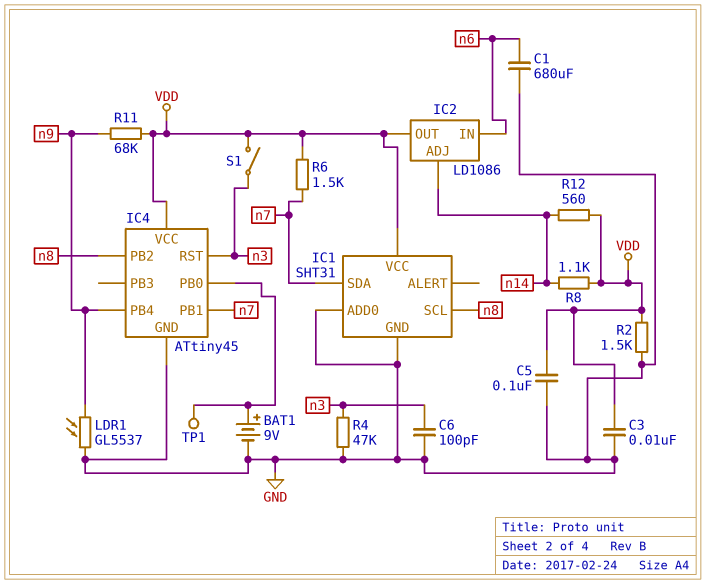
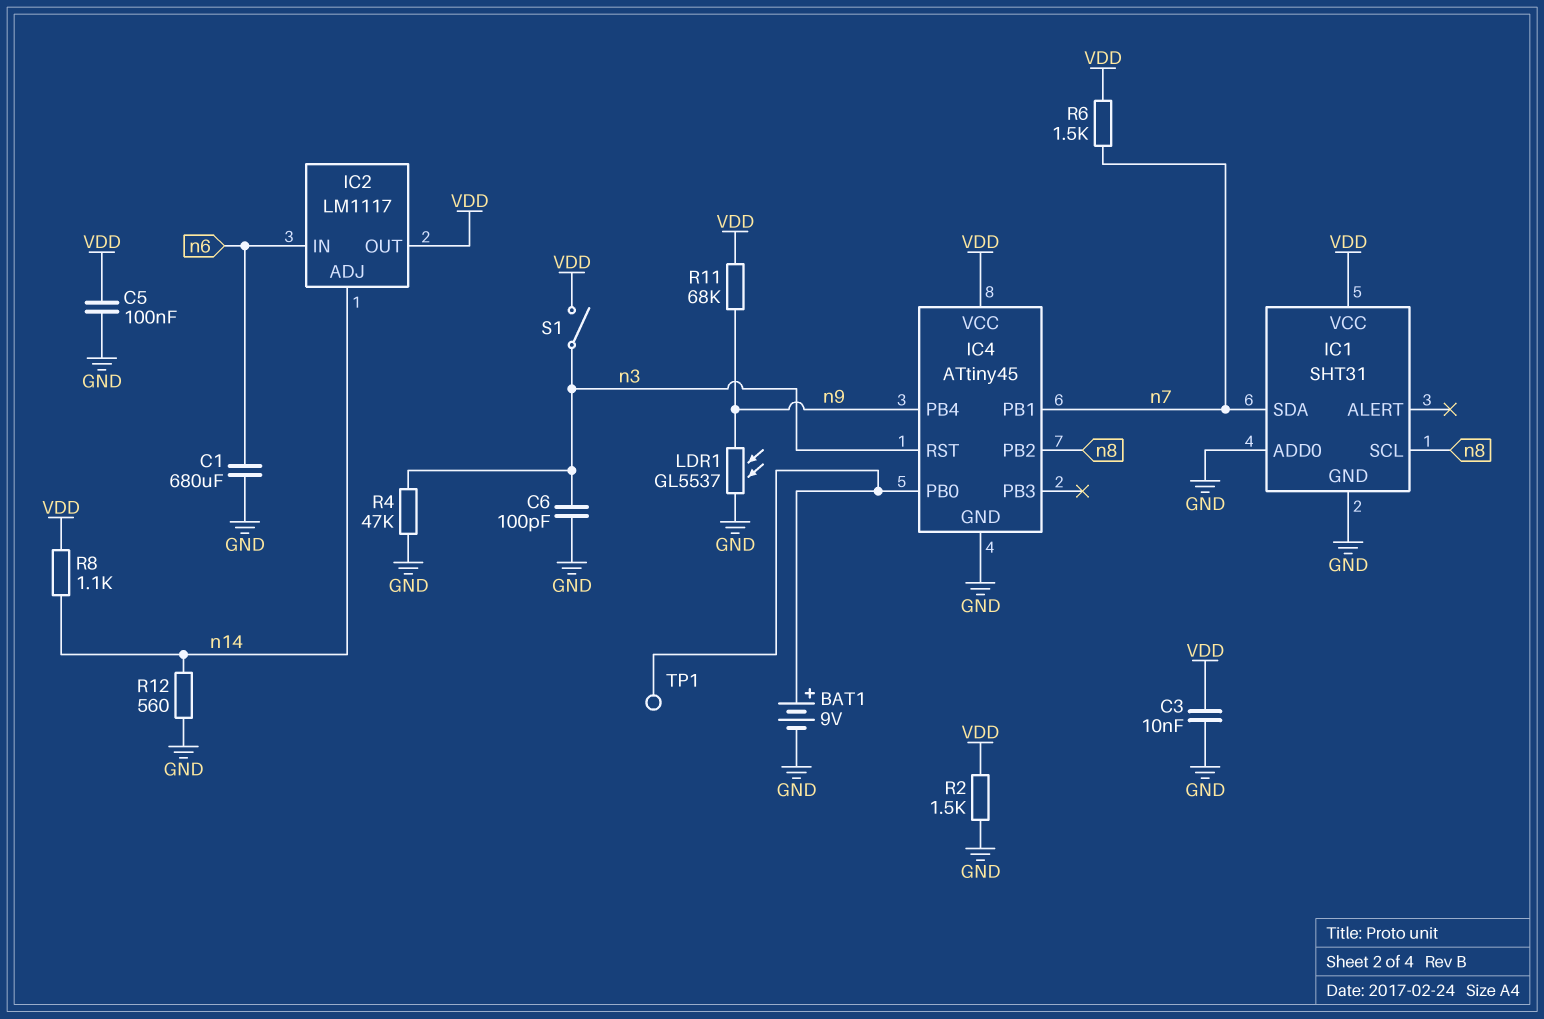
IC2: LD1086 -> LM1117
R12: 560 (VDD, n14) -> 560 (GND, n14)

